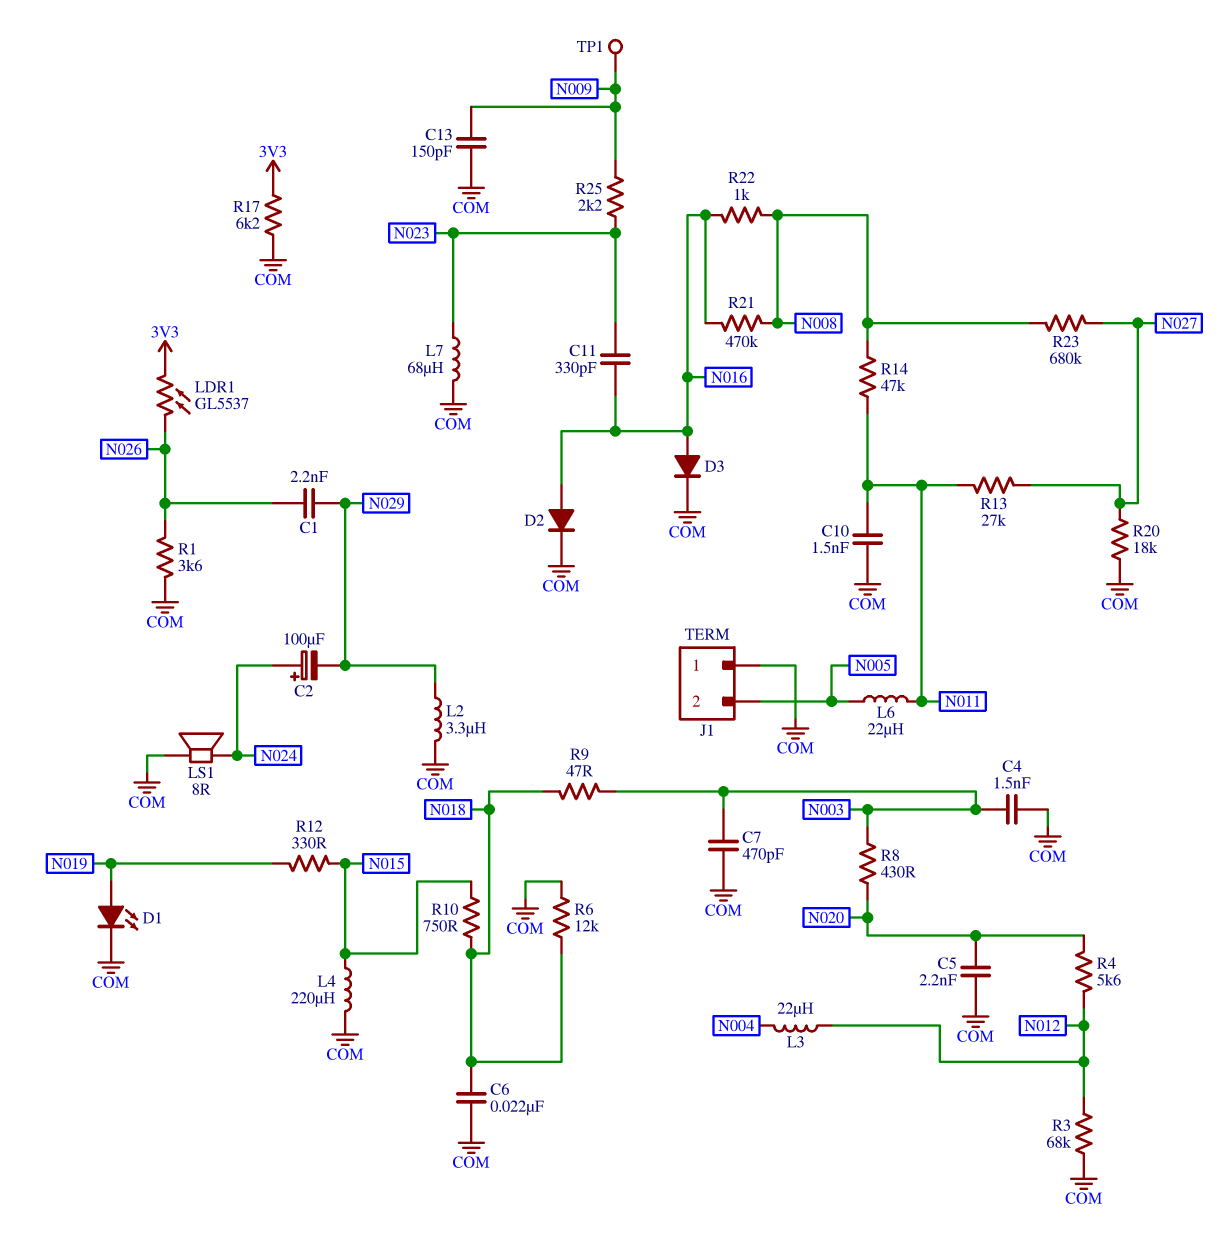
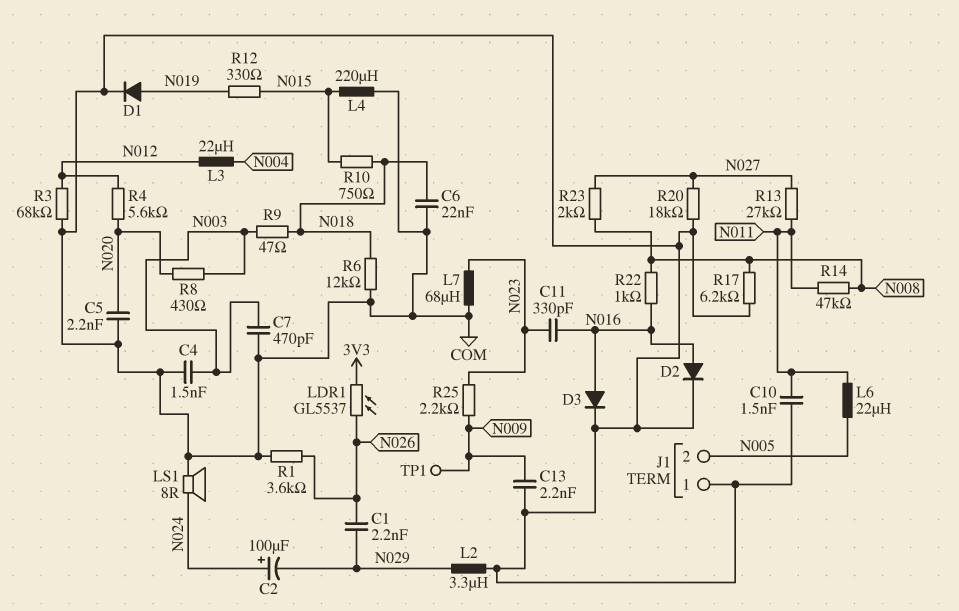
C13: 150pF (COM, N009) -> 2.2nF (COM, N009)
D1: LED (A N019, K COM) -> diode (A N019, K COM)
R17: 6.2k (3V3, COM) -> 6.2k (COM, N008)
R21: 470k (N008, N016) -> none
R23: 680k (N008, N027) -> 2k (N008, N027)

